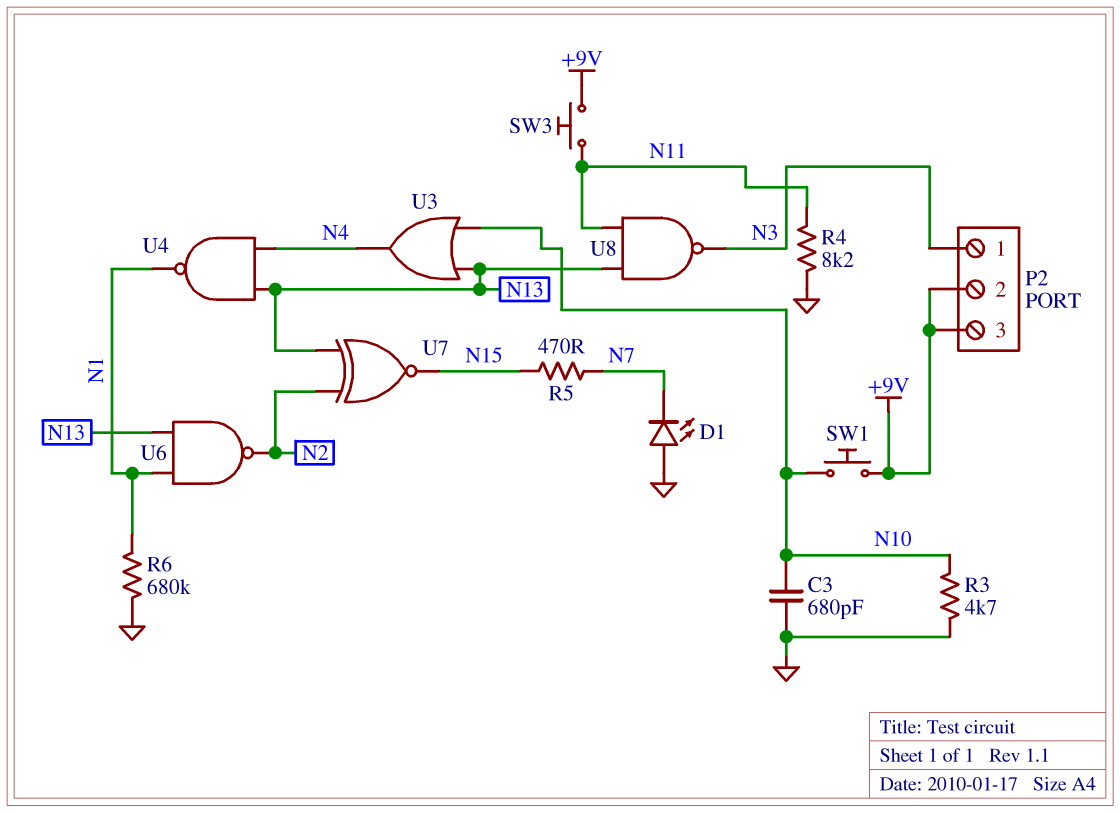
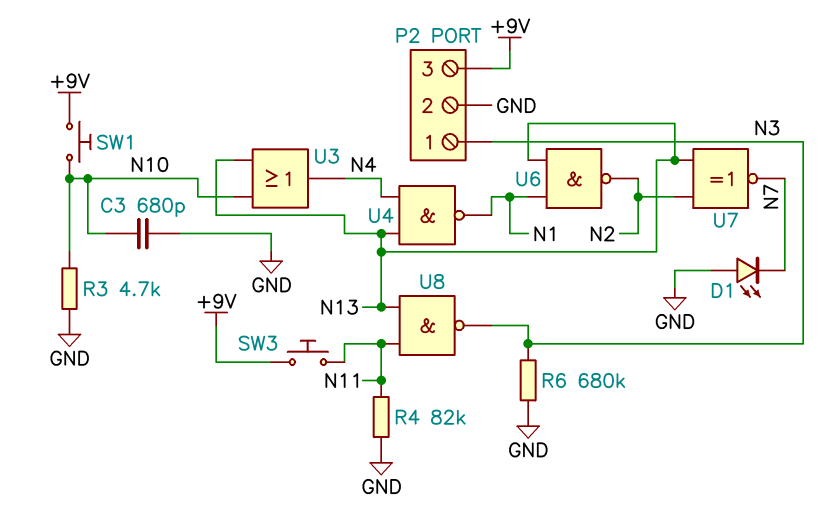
P2 pin 2: +9V -> GND
R4: 8.2k (GND, N11) -> 82k (GND, N11)
R5: 470 (N7, N15) -> none
R6: 680k (GND, N1) -> 680k (GND, N3)
U7: XNOR (in N2, in N13, out N15) -> XNOR (in N2, in N13, out N7)

